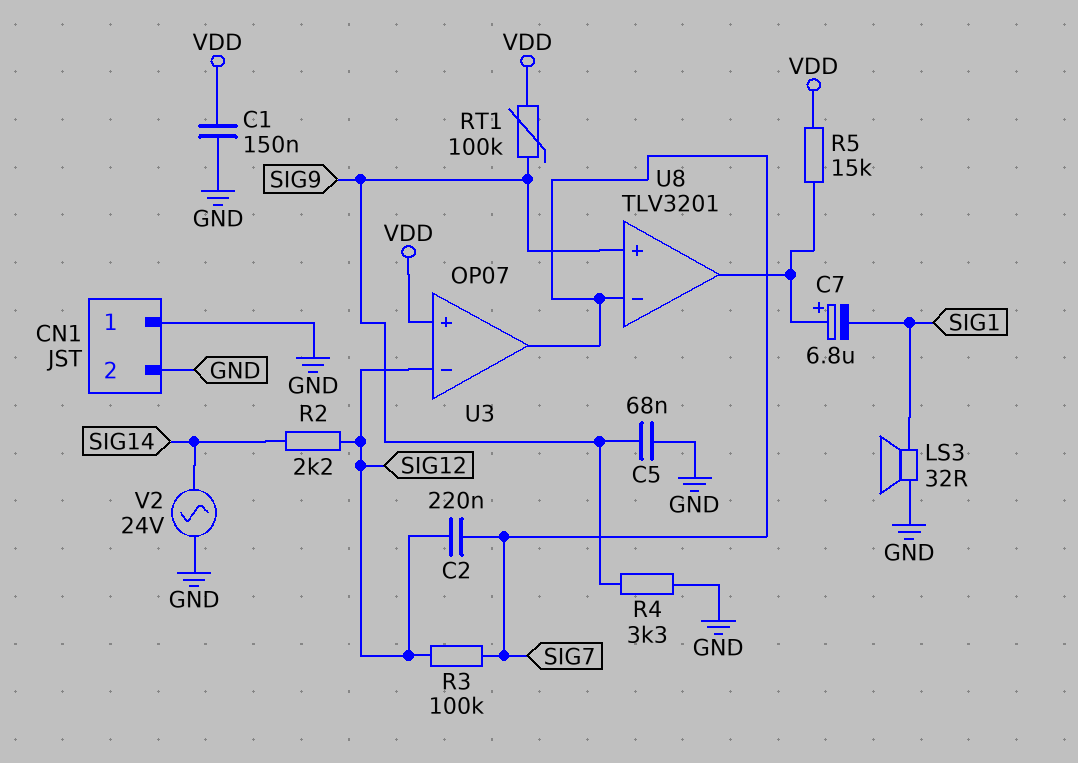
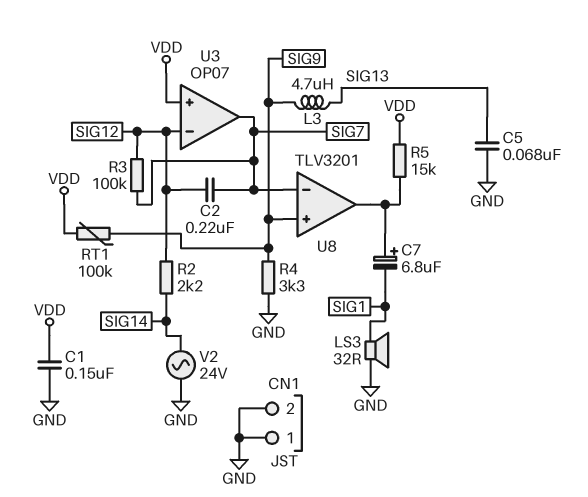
C5: 68nF (GND, SIG9) -> 68nF (GND, SIG13)
L3: none -> 4.7uH (SIG9, SIG13)

